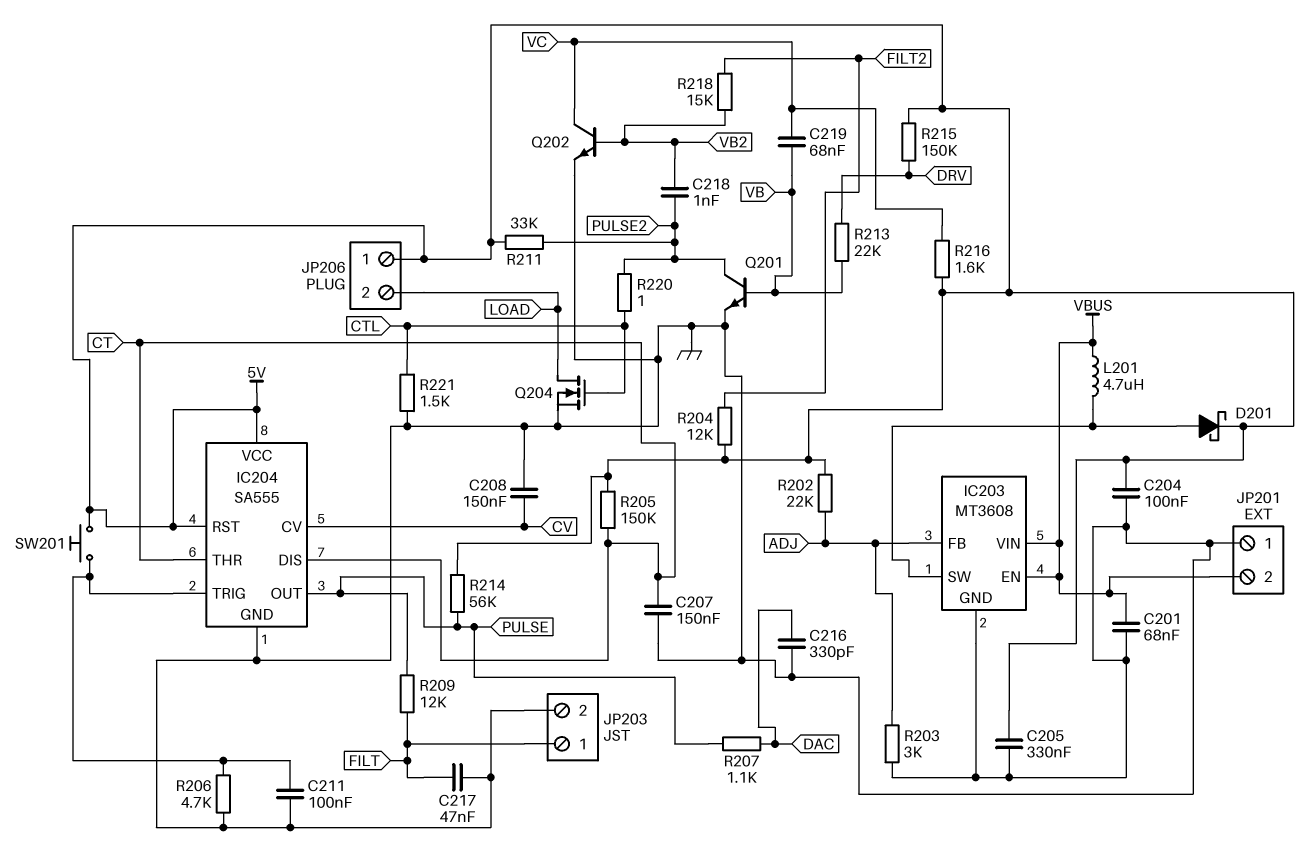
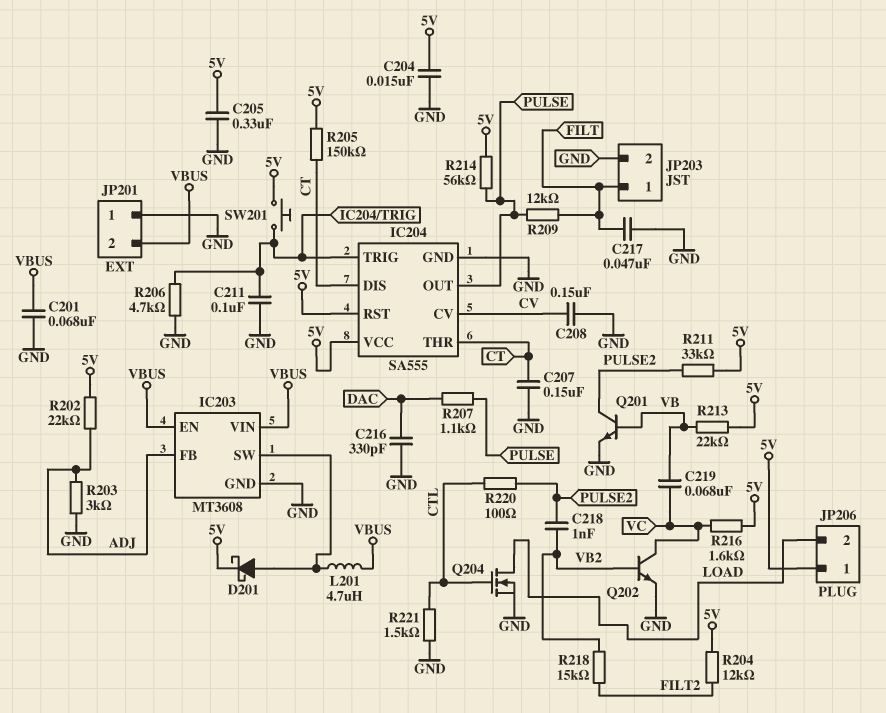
C204: 100nF (5V, GND) -> 15nF (5V, GND)
R213: 22k (DRV, VB) -> 22k (5V, VB)
R215: 150k (5V, DRV) -> none
R220: 1 (CTL, PULSE2) -> 100 (CTL, PULSE2)

